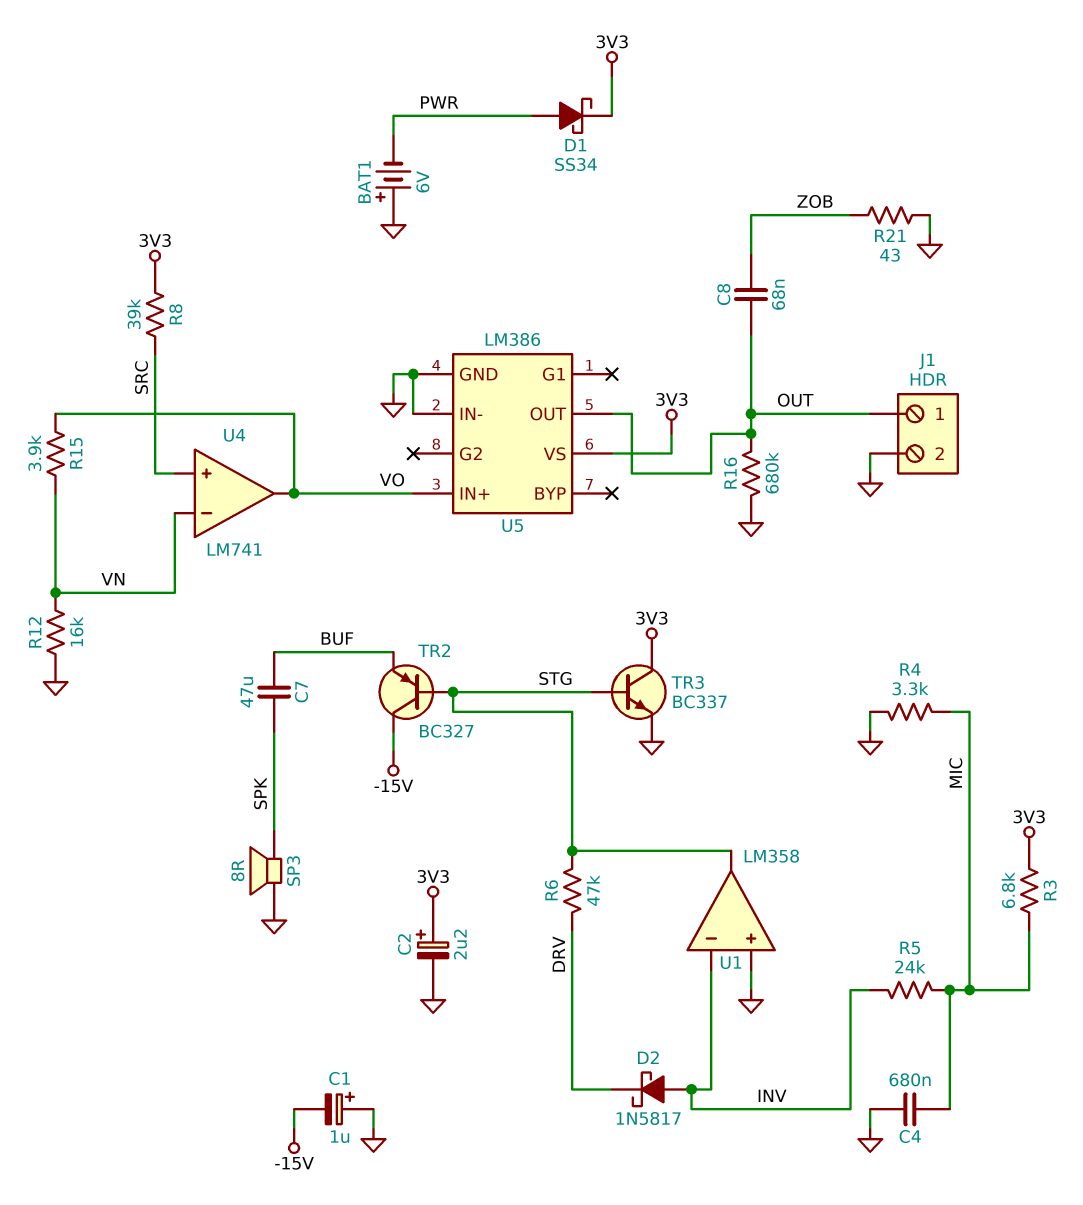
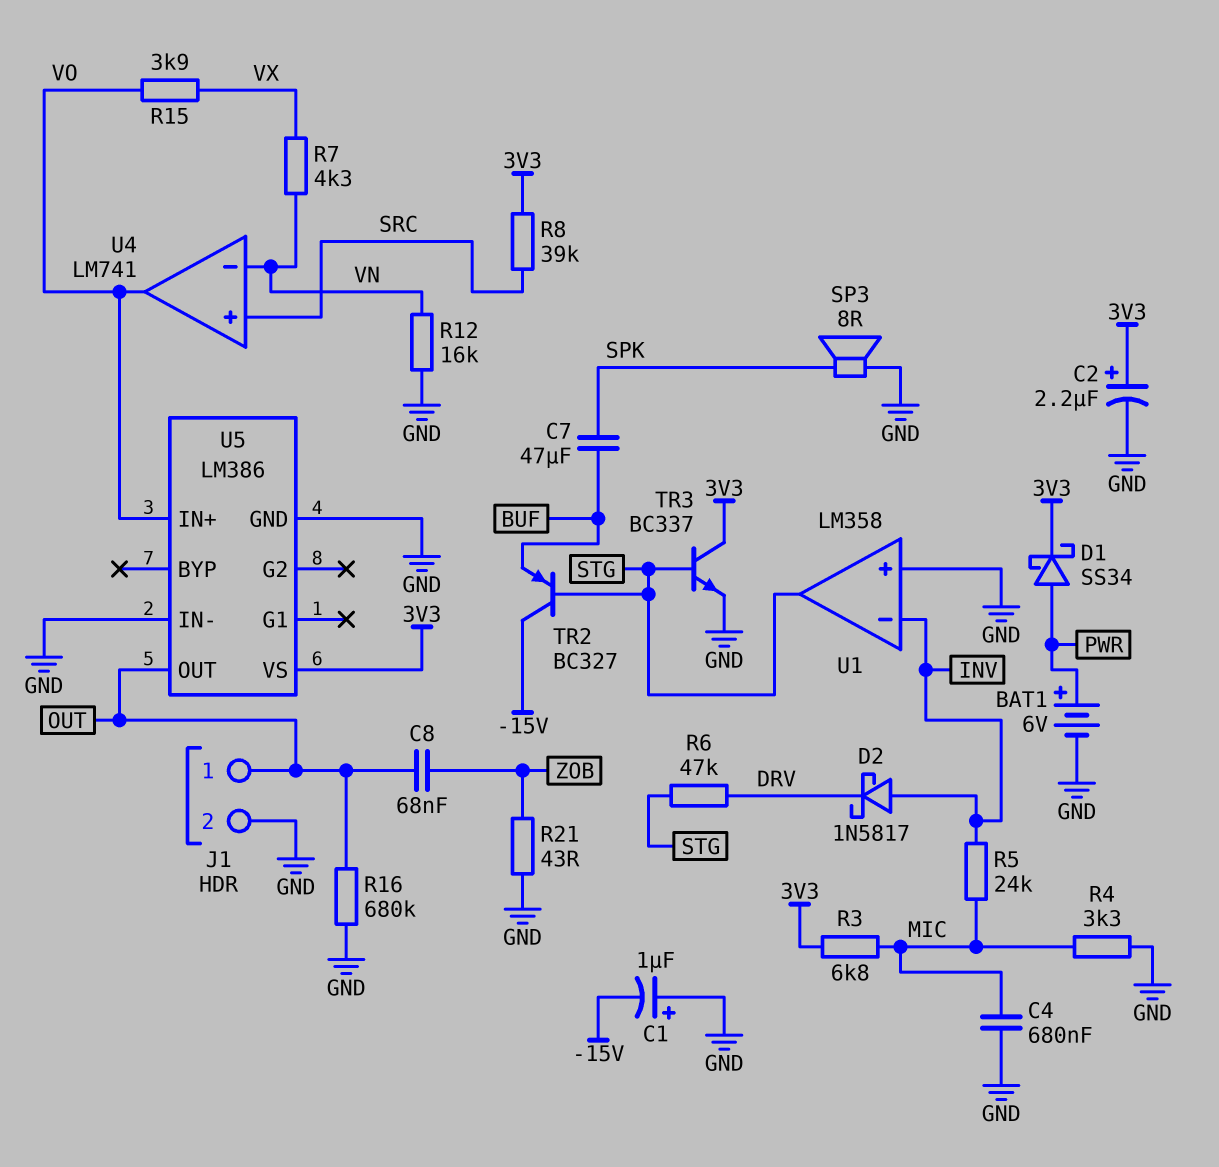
BAT1: 6V (plus GND, minus PWR) -> 6V (plus PWR, minus GND)
R7: none -> 4.3k (VN, VX)
R15: 3.9k (VN, VO) -> 3.9k (VO, VX)

